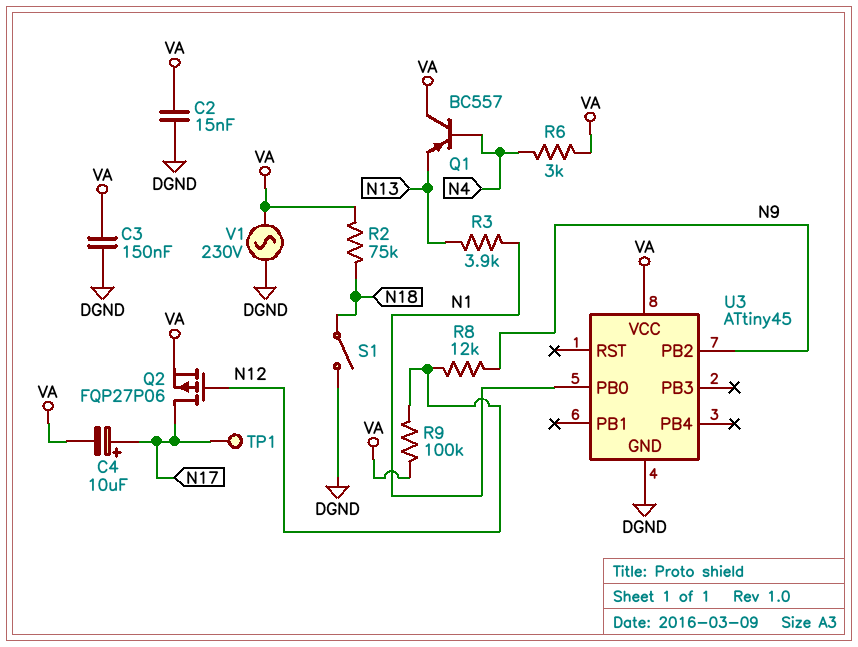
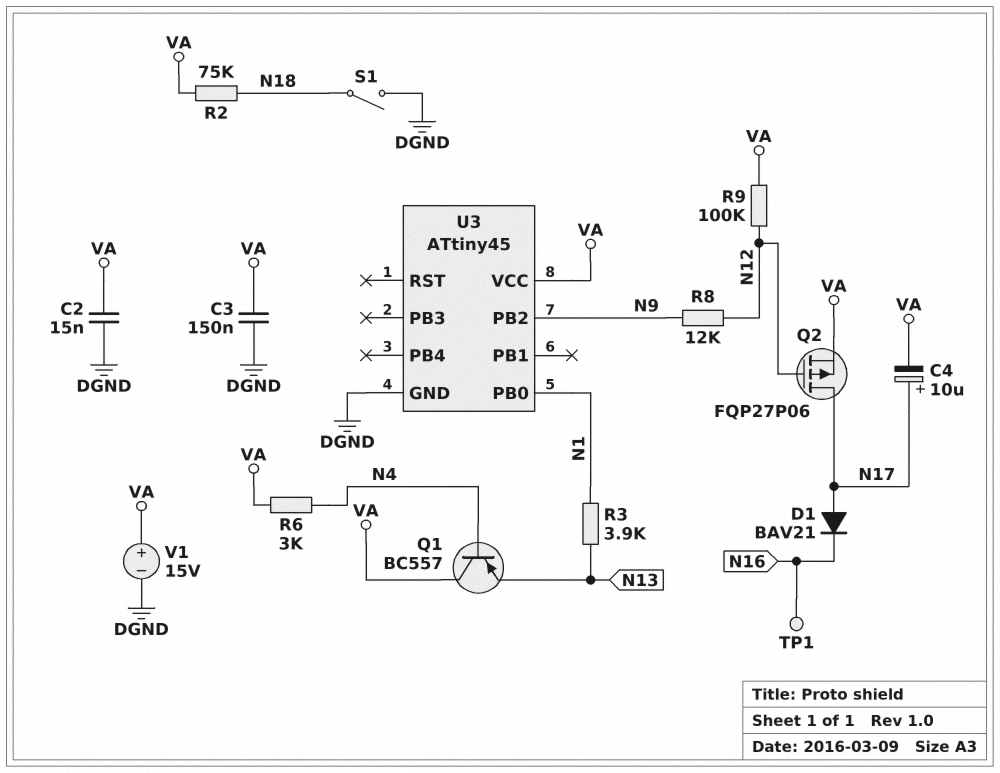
D1: none -> diode BAV21 (A N17, K N16)
TP1: test point (N17) -> test point (N16)
V1: AC 230V (DGND, VA) -> 15V (plus VA, minus DGND)

